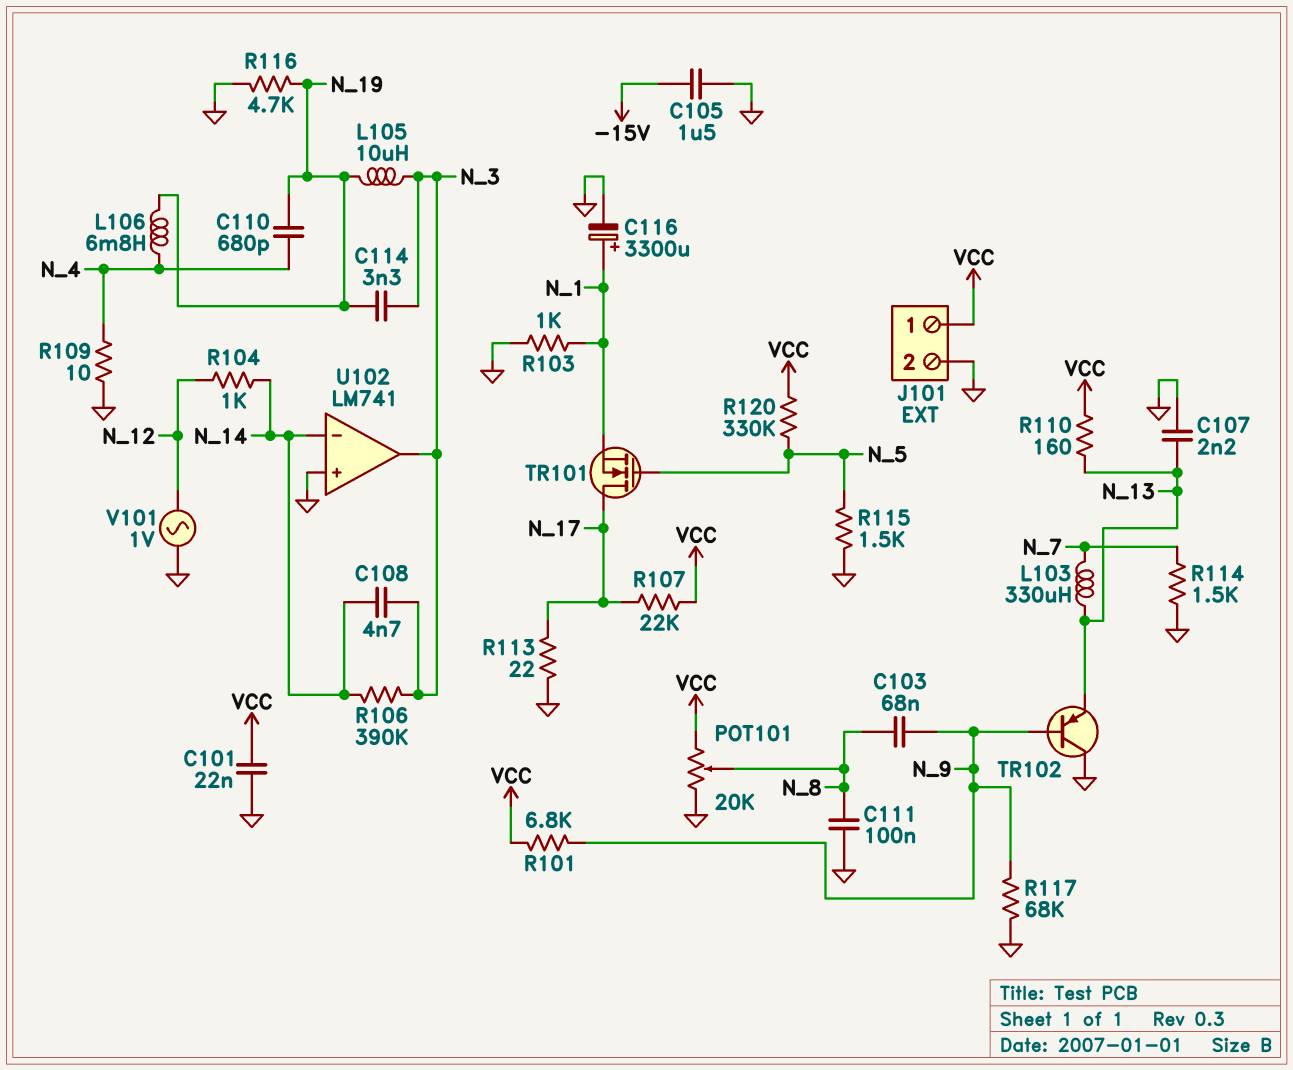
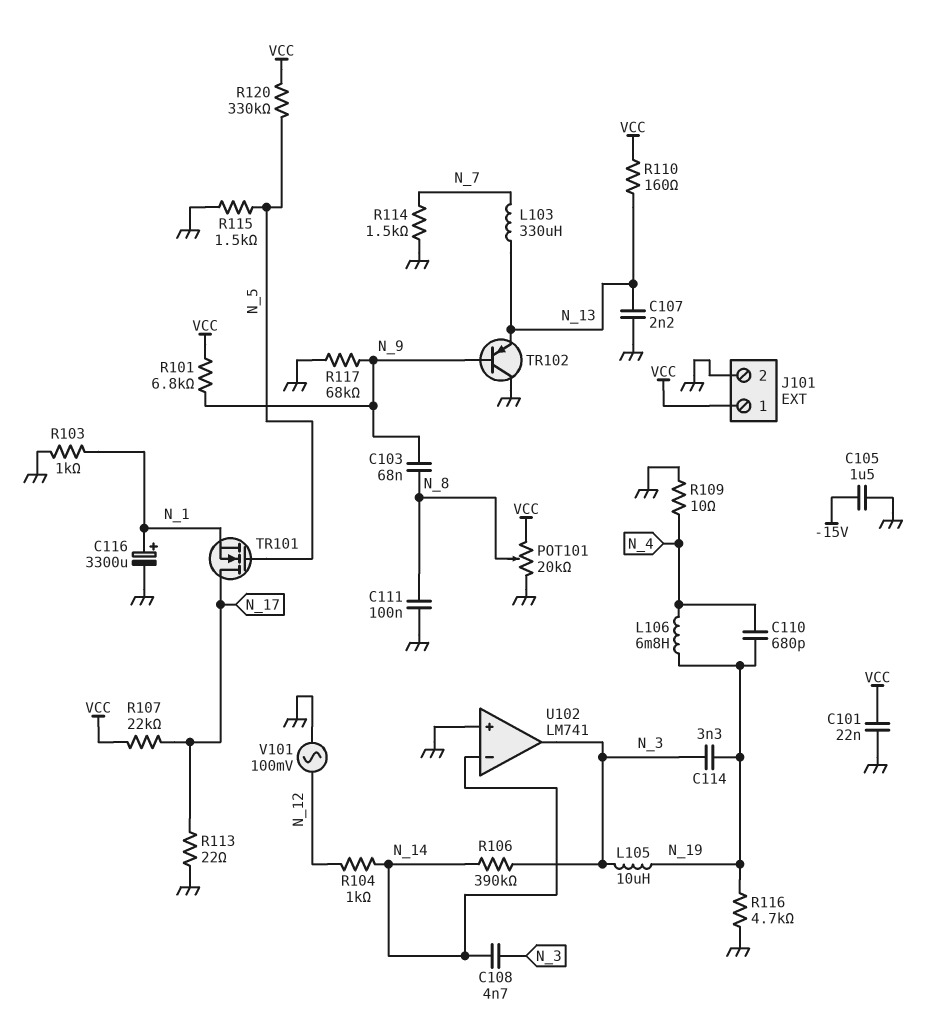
V101: AC 1V (GND, N_12) -> AC 100mV (GND, N_12)

